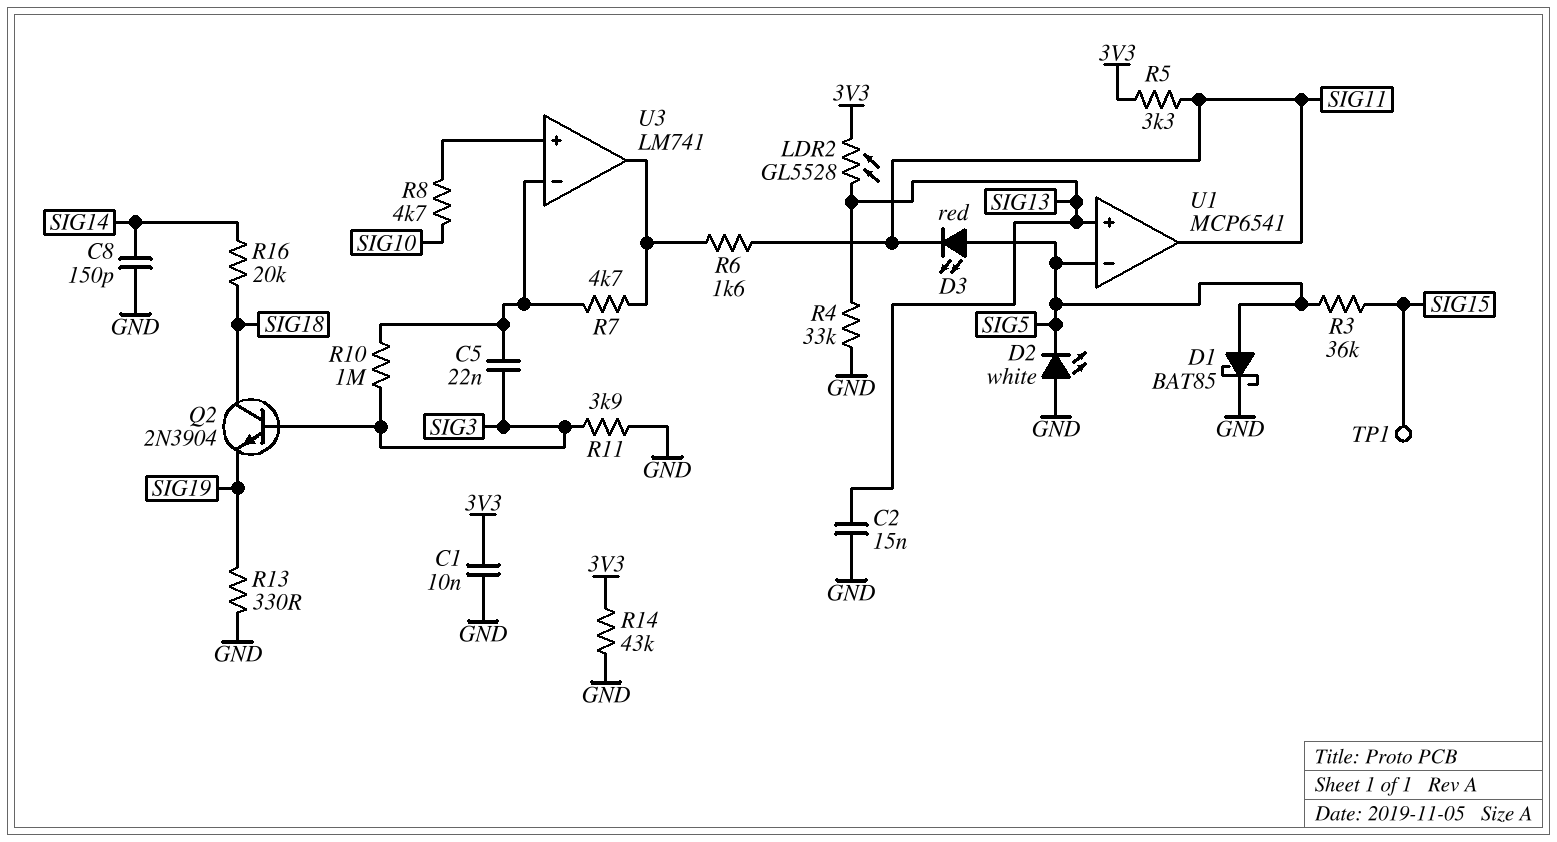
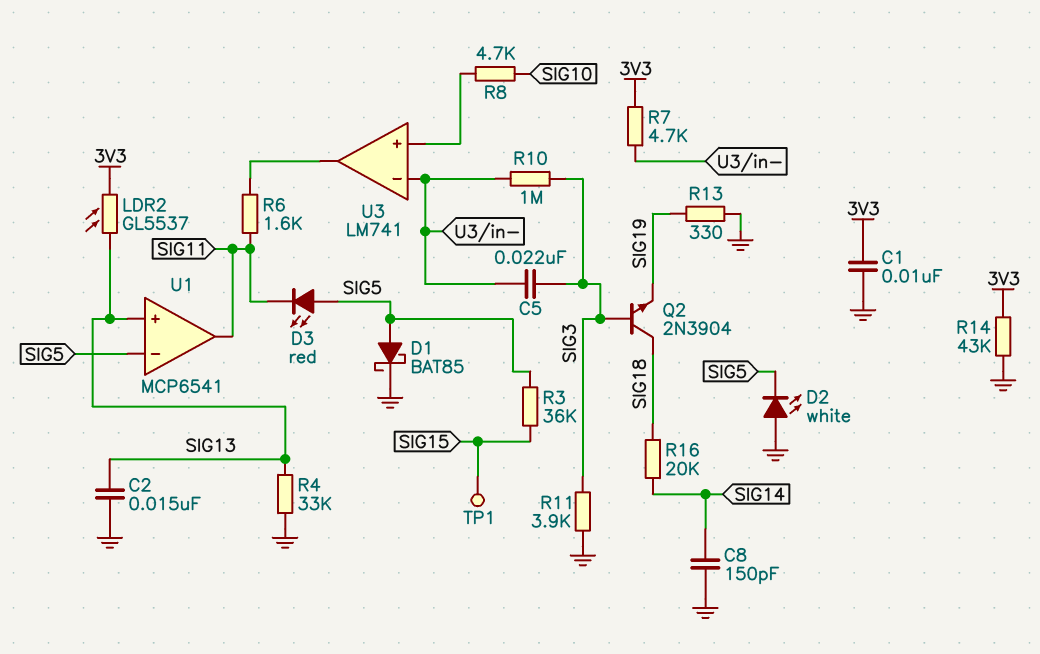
LDR2: GL5528 (3V3, SIG13) -> GL5537 (3V3, SIG13)
R5: 3.3k (3V3, SIG11) -> none
R7: 4.7k (U3/in-, U3/out) -> 4.7k (3V3, U3/in-)

